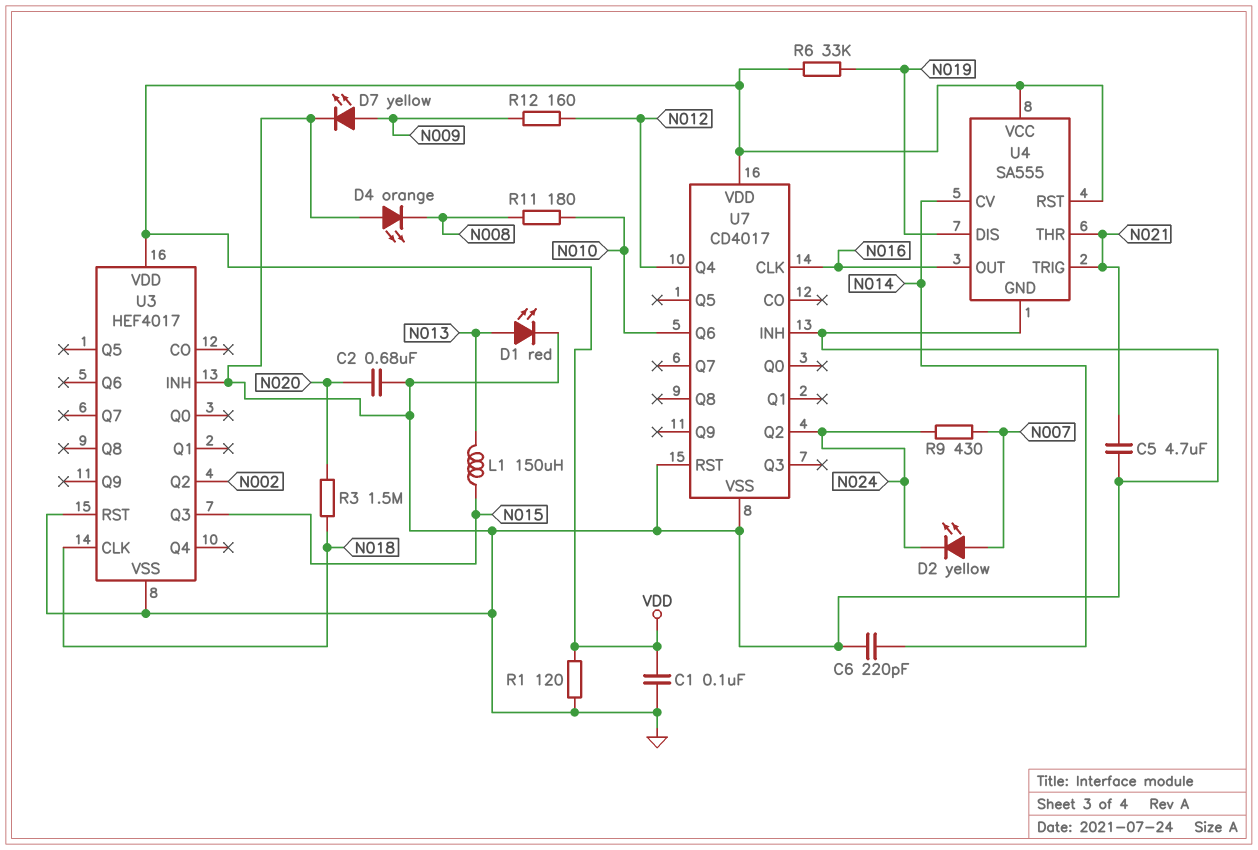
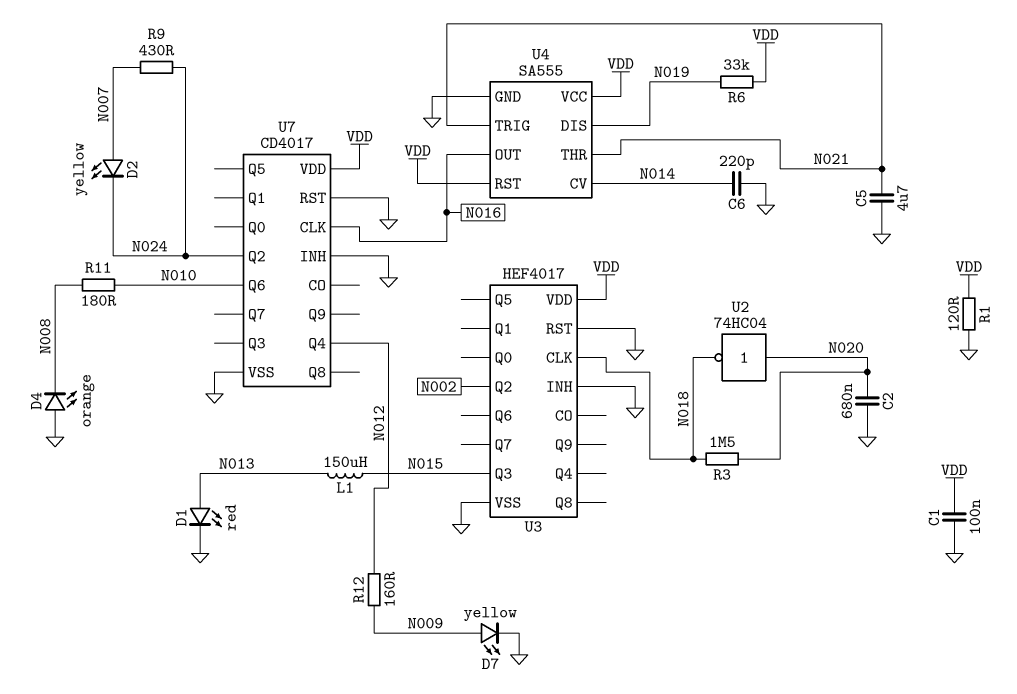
U2: none -> NOT 74HC04 (in N020, out N018)

